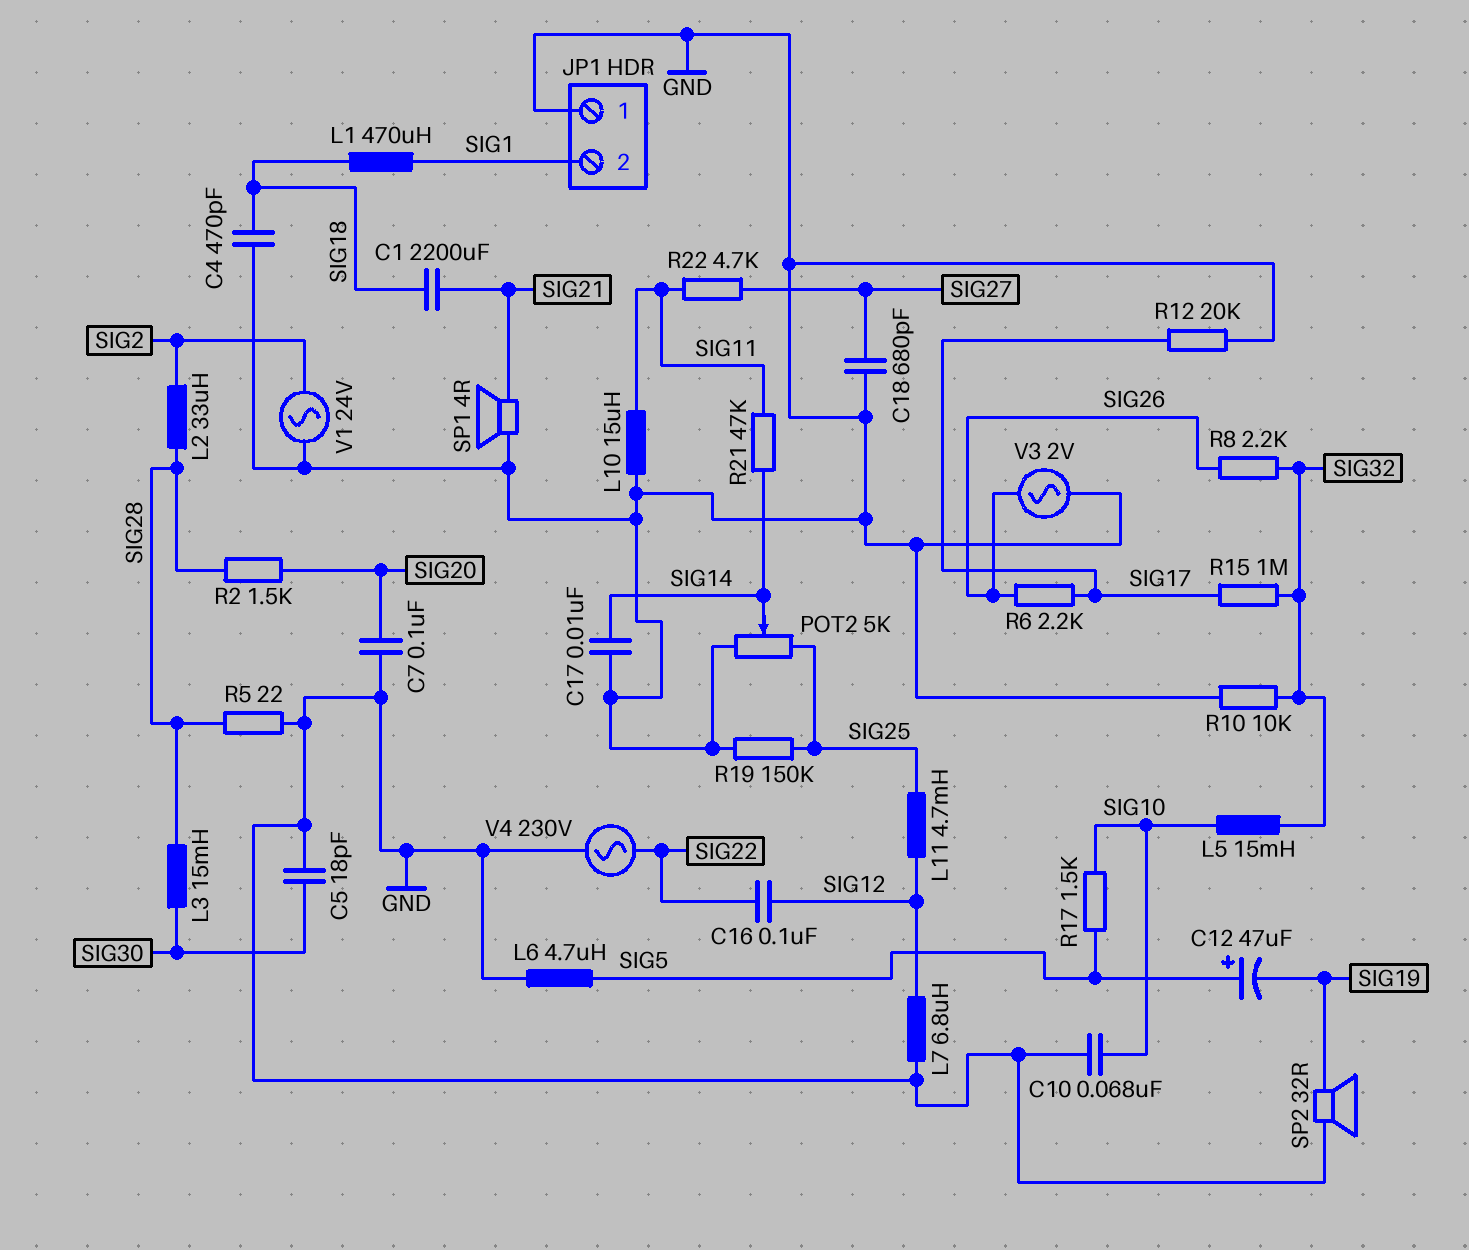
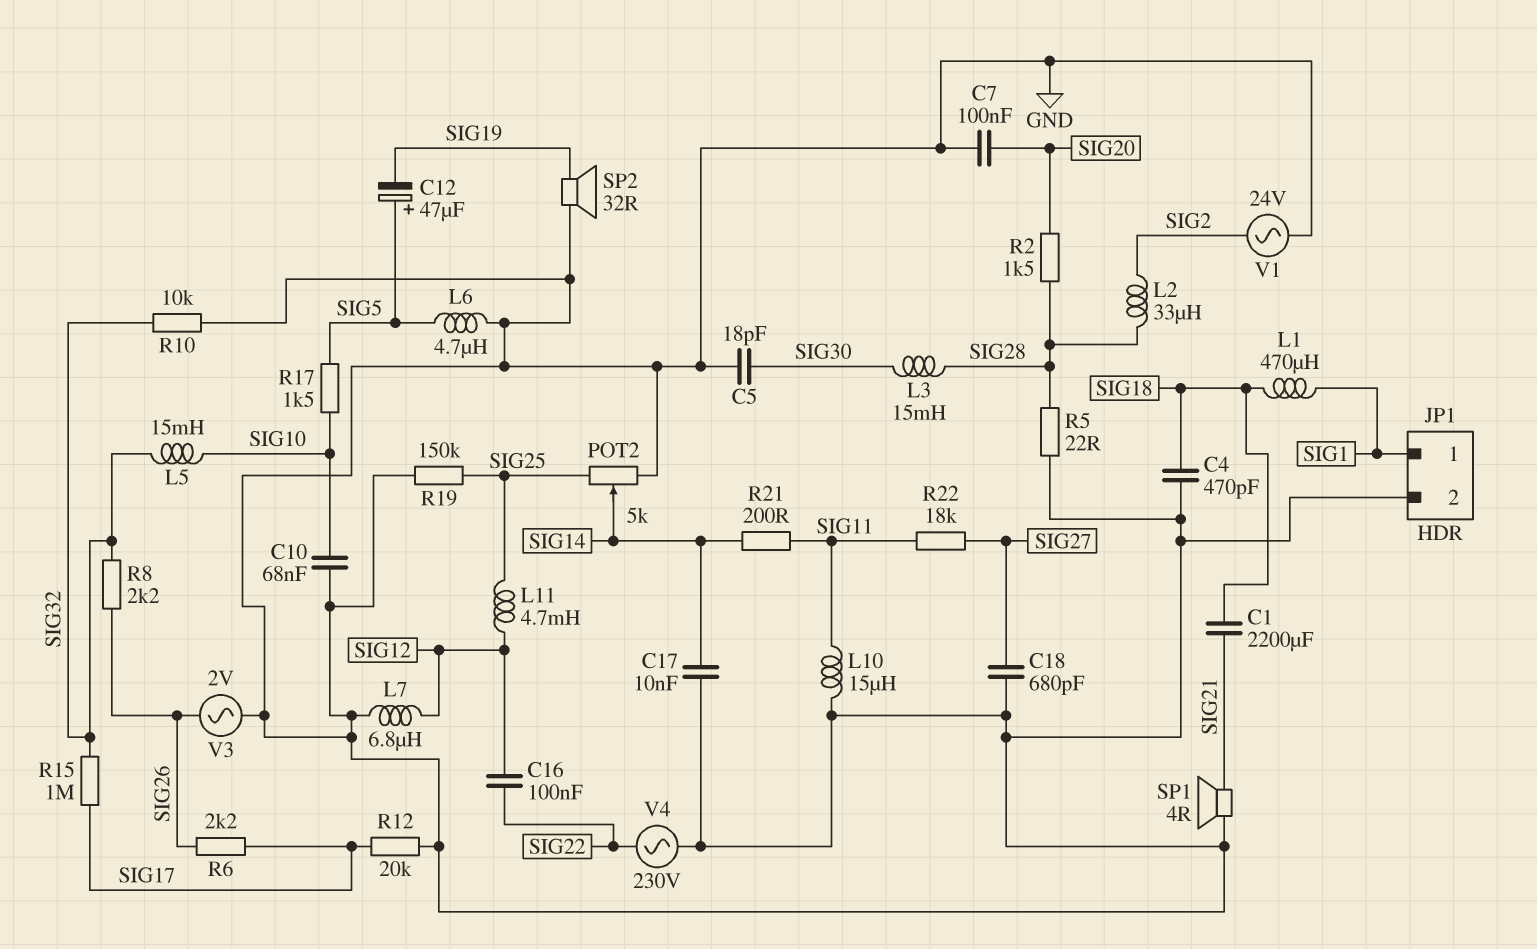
JP1 pin 1: GND -> SIG1
JP1 pin 2: SIG1 -> GND
R21: 47k (SIG11, SIG14) -> 200 (SIG11, SIG14)
R22: 4.7k (SIG11, SIG27) -> 18k (SIG11, SIG27)

